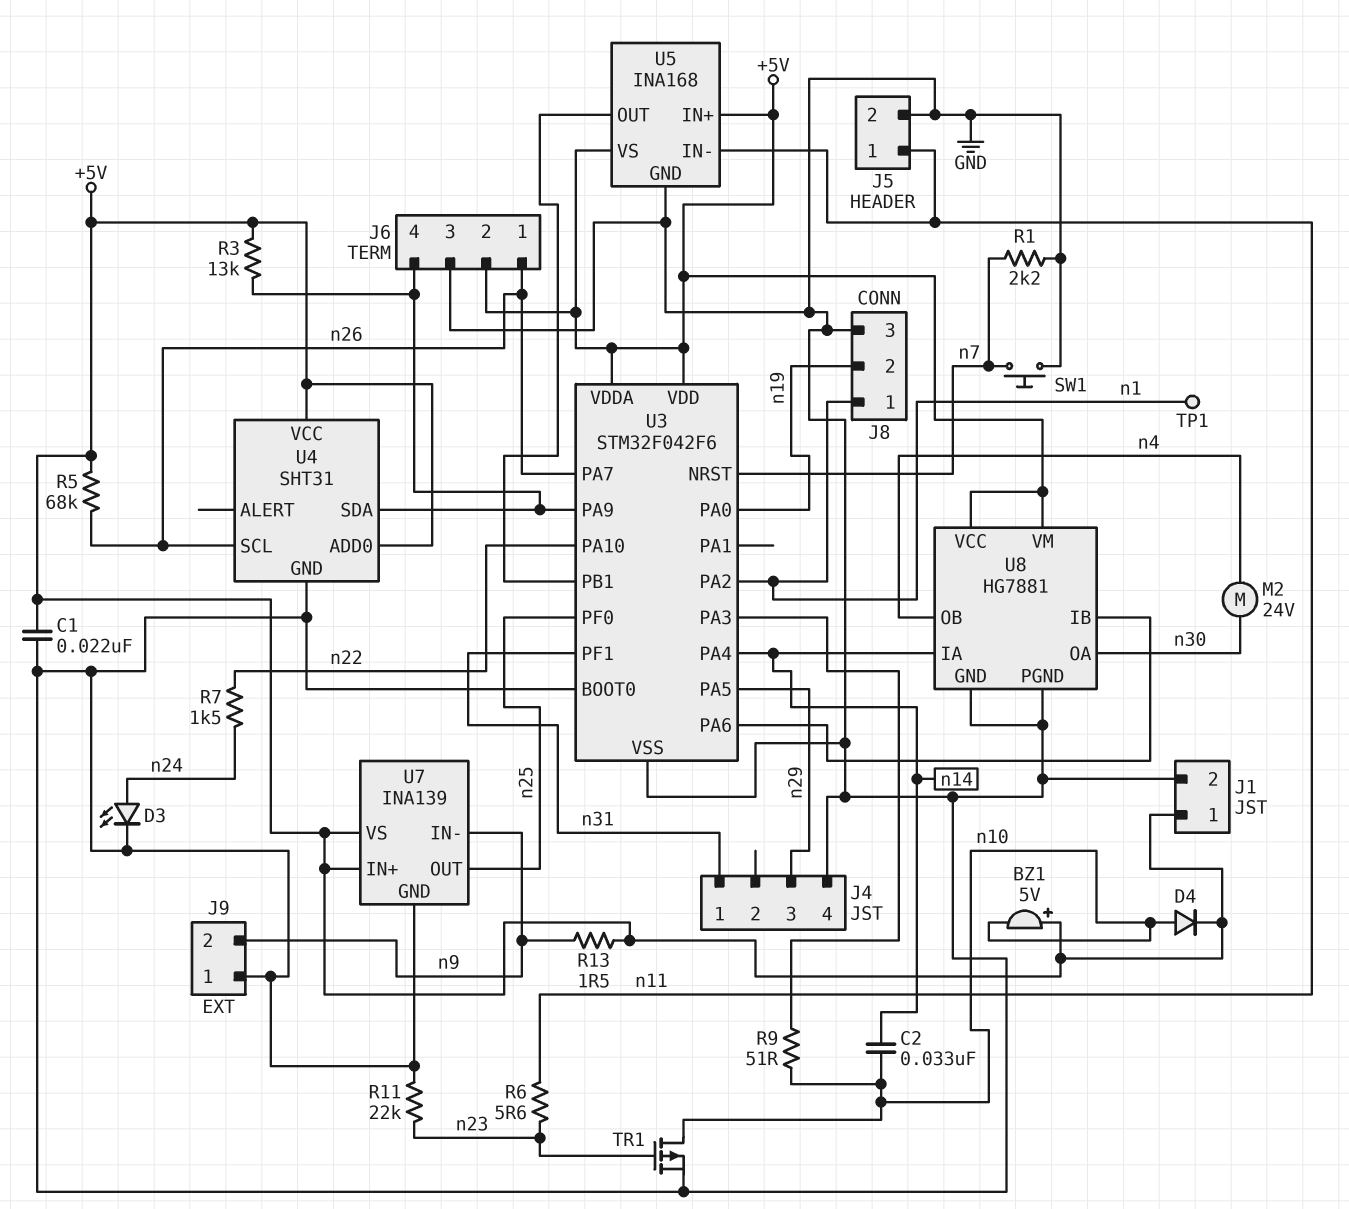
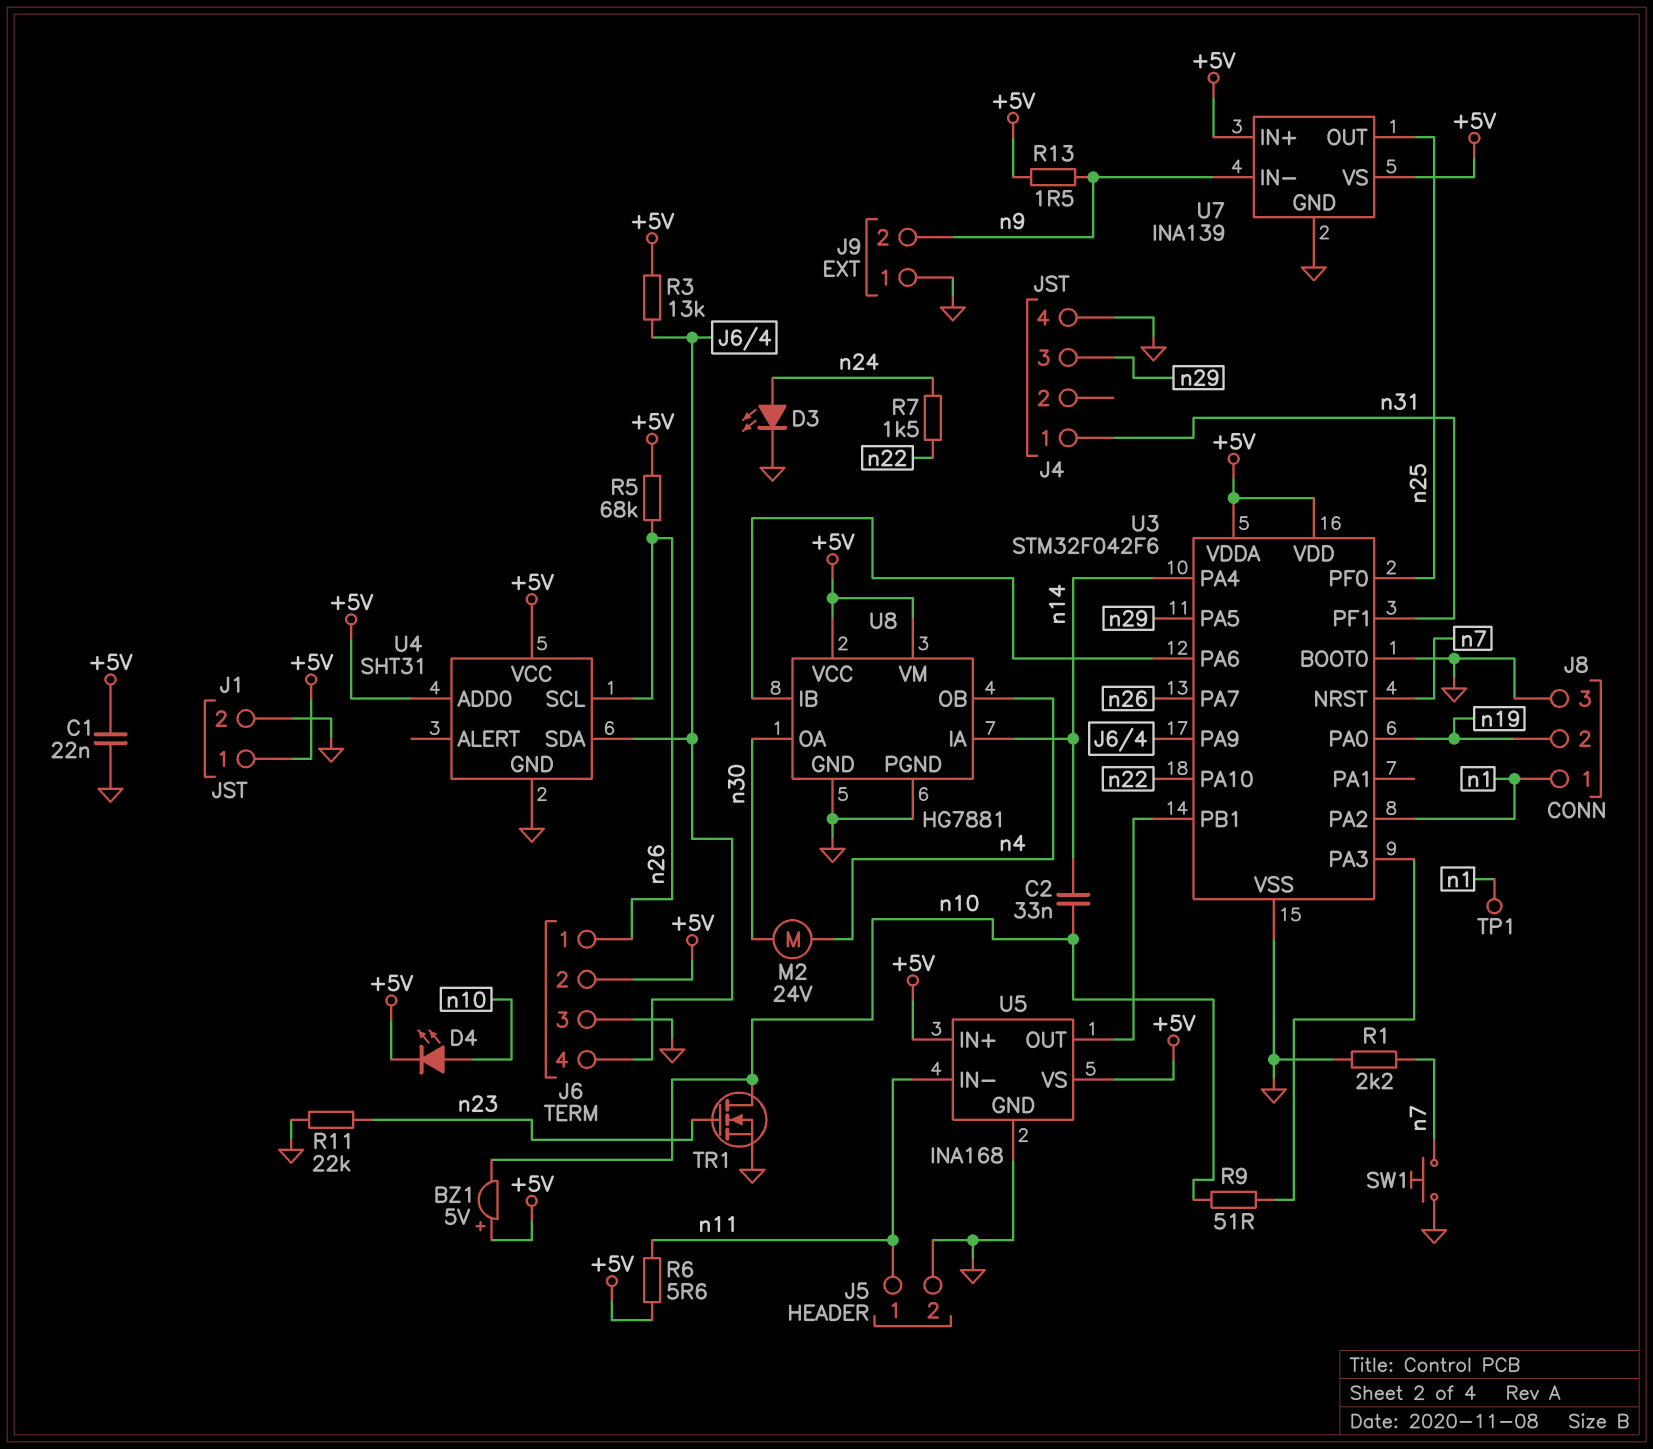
D4: diode (A n10, K +5V) -> LED (A n10, K +5V)
R6: 5.6 (n11, n23) -> 5.6 (+5V, n11)
TR1: PMOS (G n23, D n10, S GND) -> NMOS (G n23, D n10, S GND)

